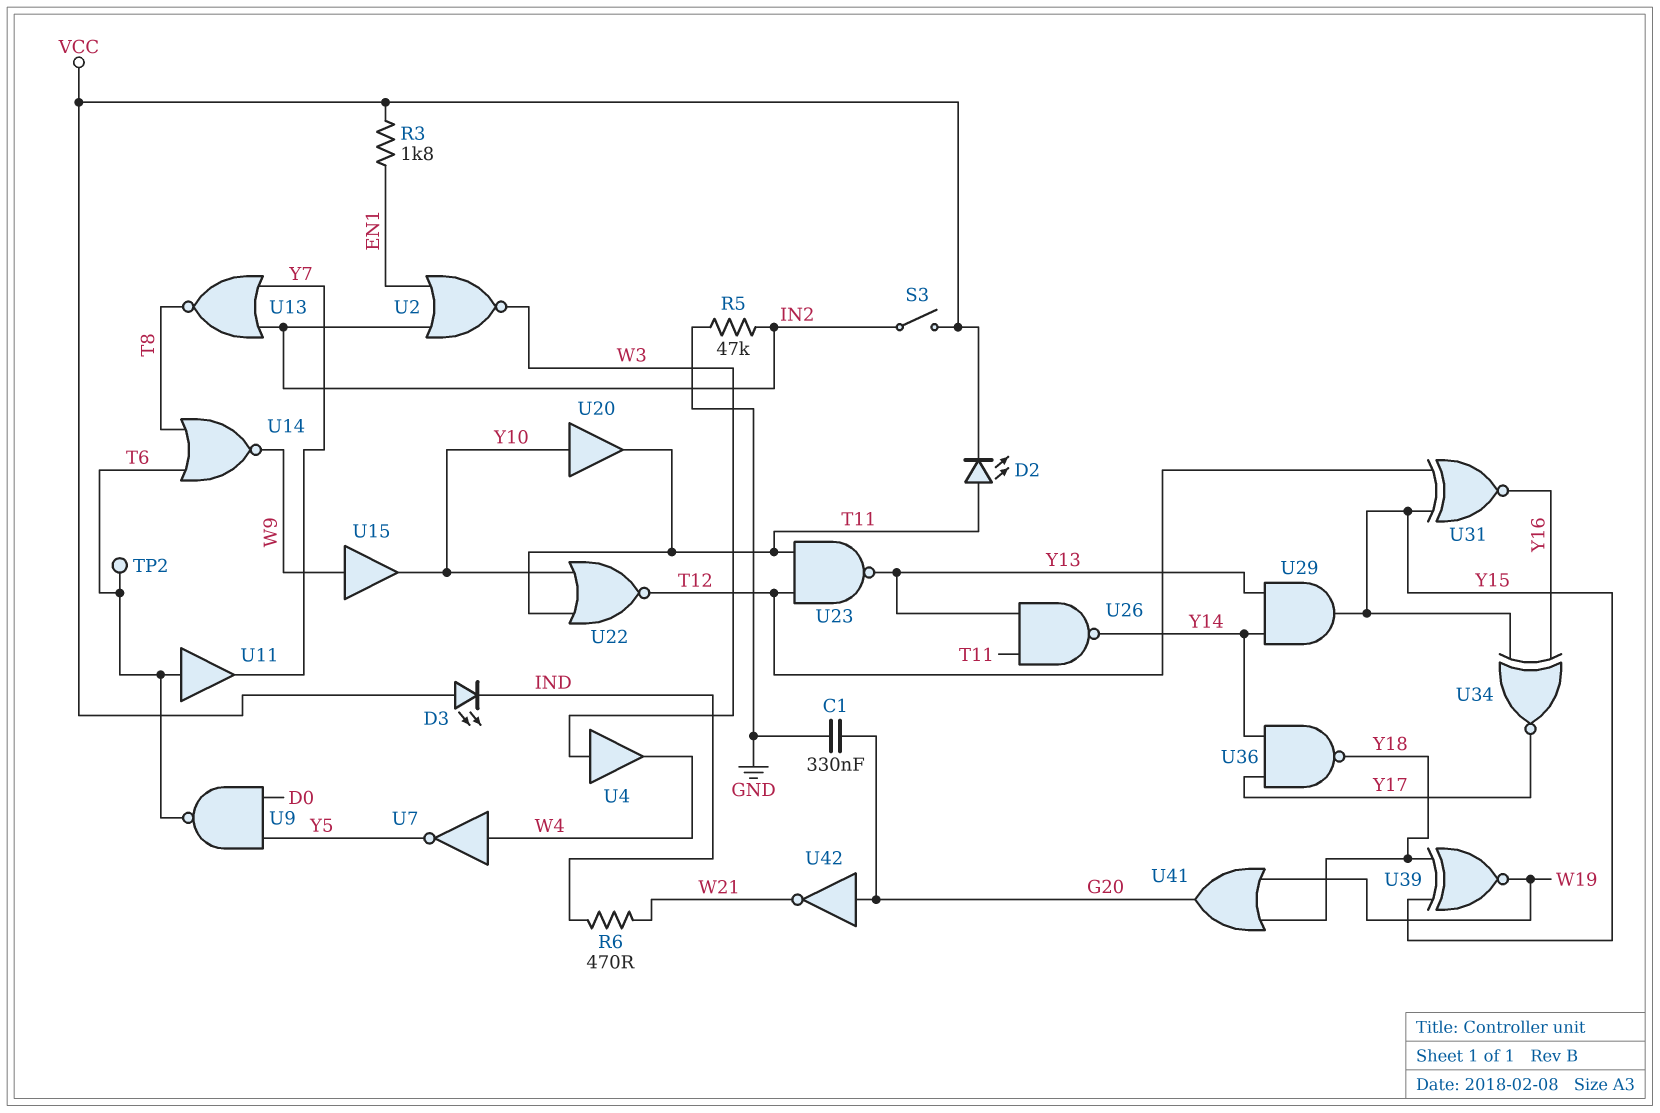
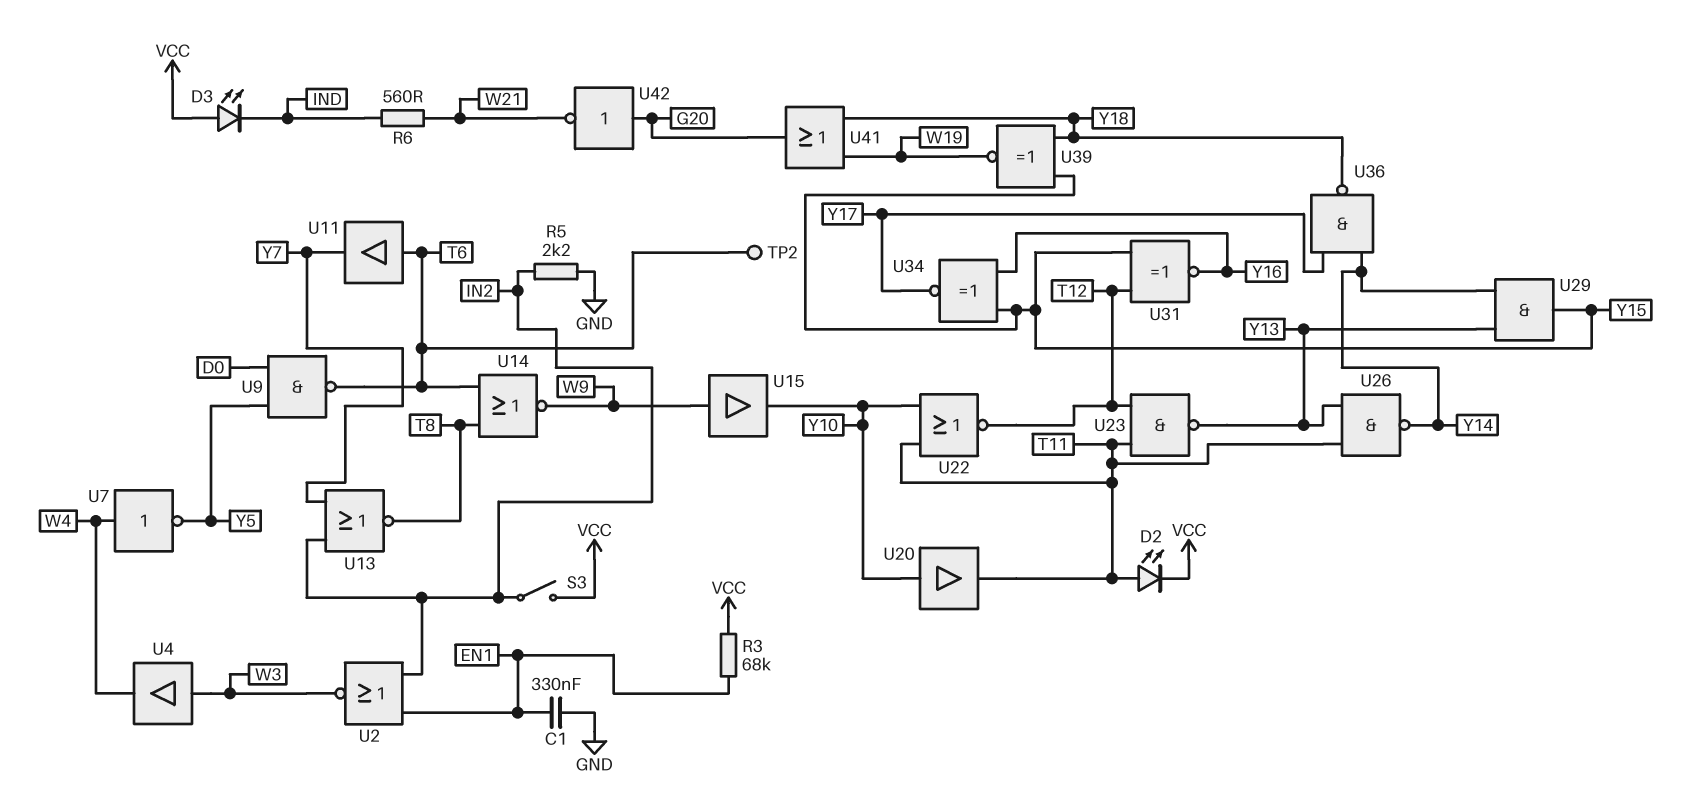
C1: 330nF (G20, GND) -> 330nF (EN1, GND)
R3: 1.8k (EN1, VCC) -> 68k (EN1, VCC)
R5: 47k (GND, IN2) -> 2.2k (GND, IN2)
R6: 470 (IND, W21) -> 560 (IND, W21)

